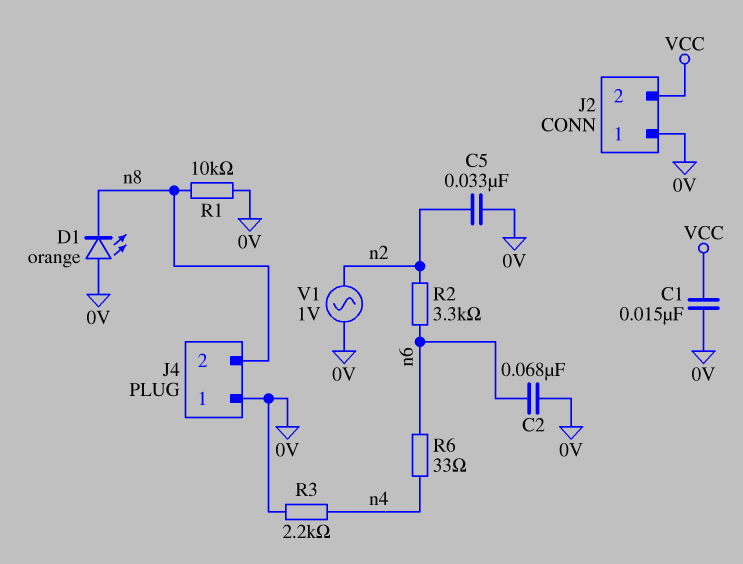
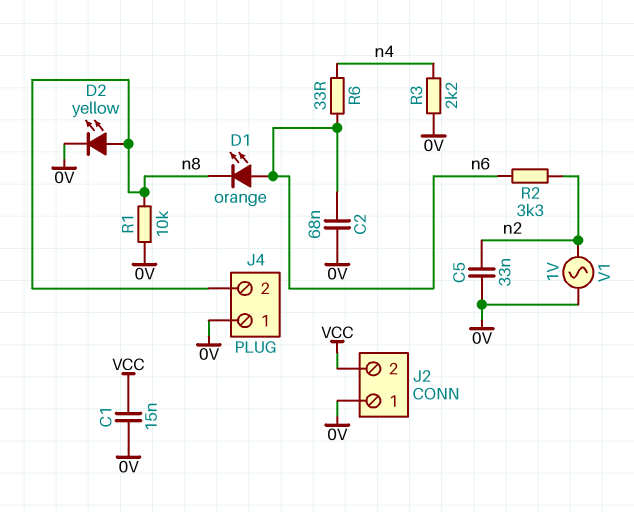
D1: LED orange (A 0V, K n8) -> LED orange (A n6, K n8)
D2: none -> LED yellow (A n8, K 0V)

